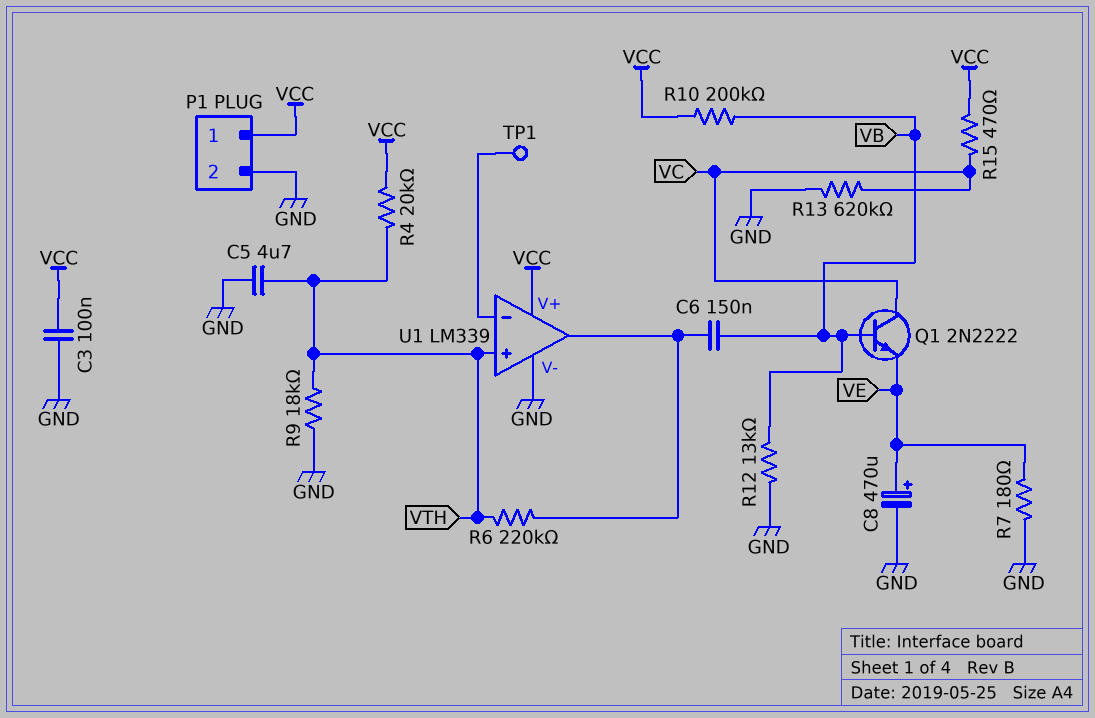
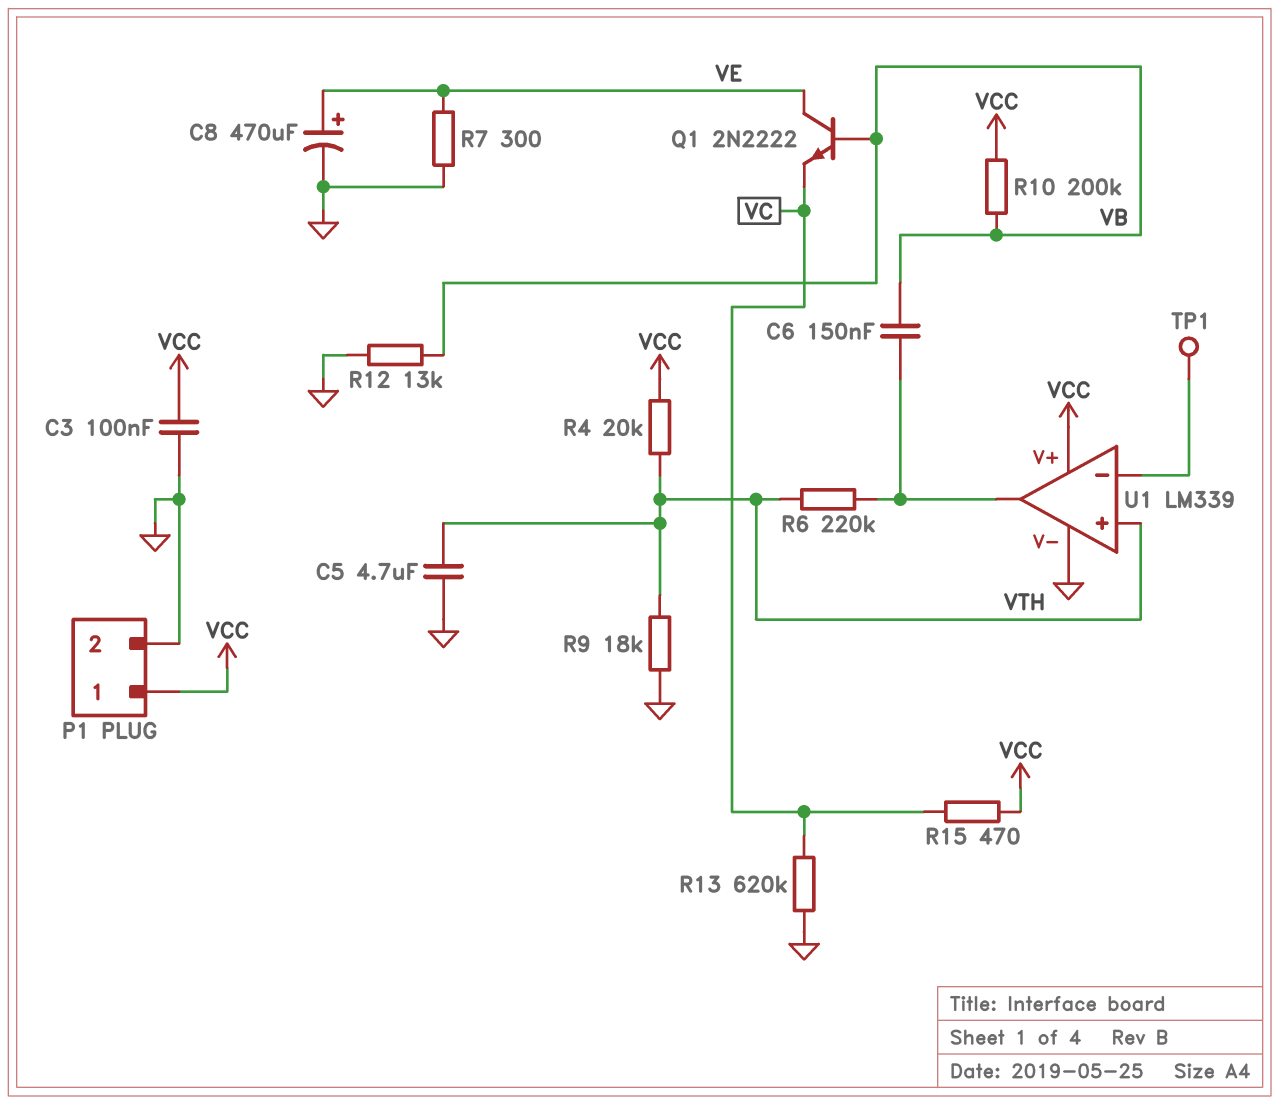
Q1: NPN 2N2222 (B VB, C VC, E VE) -> NPN 2N2222 (B VB, C VE, E VC)
R7: 180 (GND, VE) -> 300 (GND, VE)

